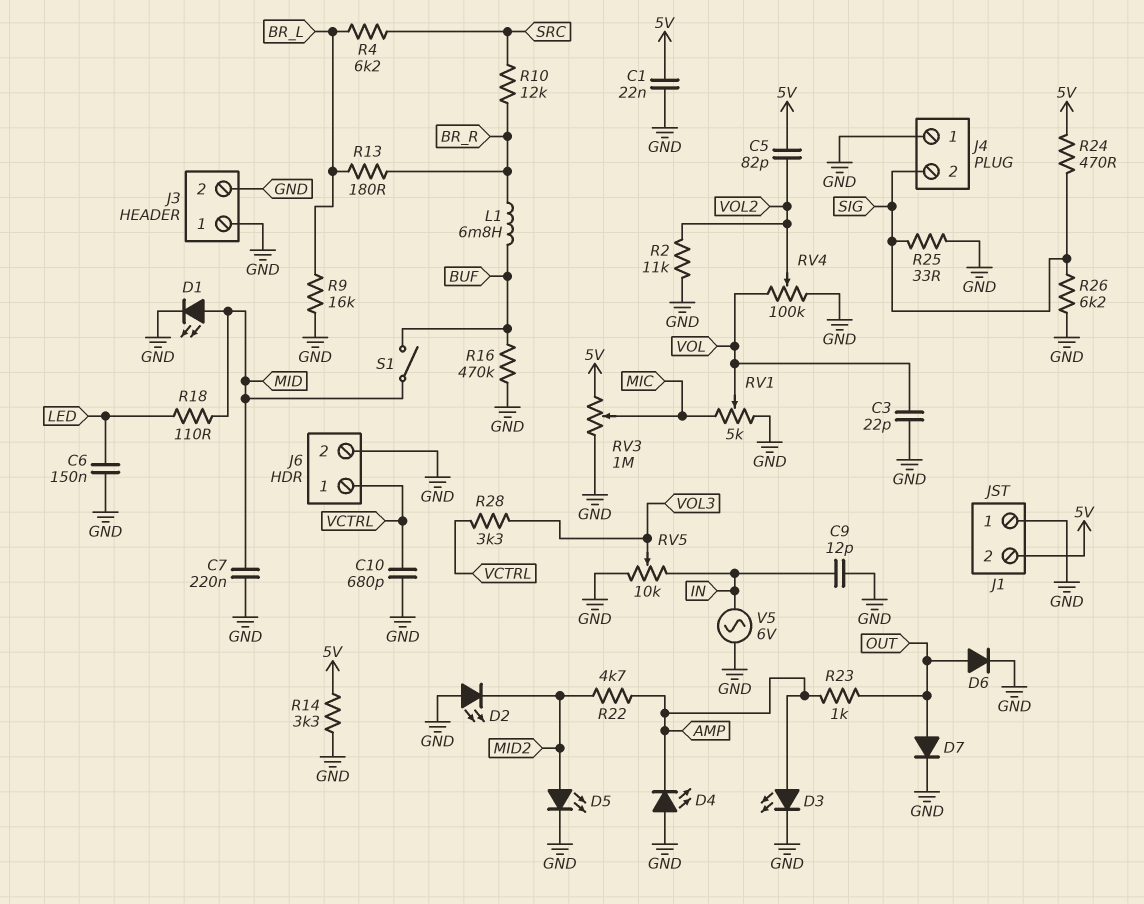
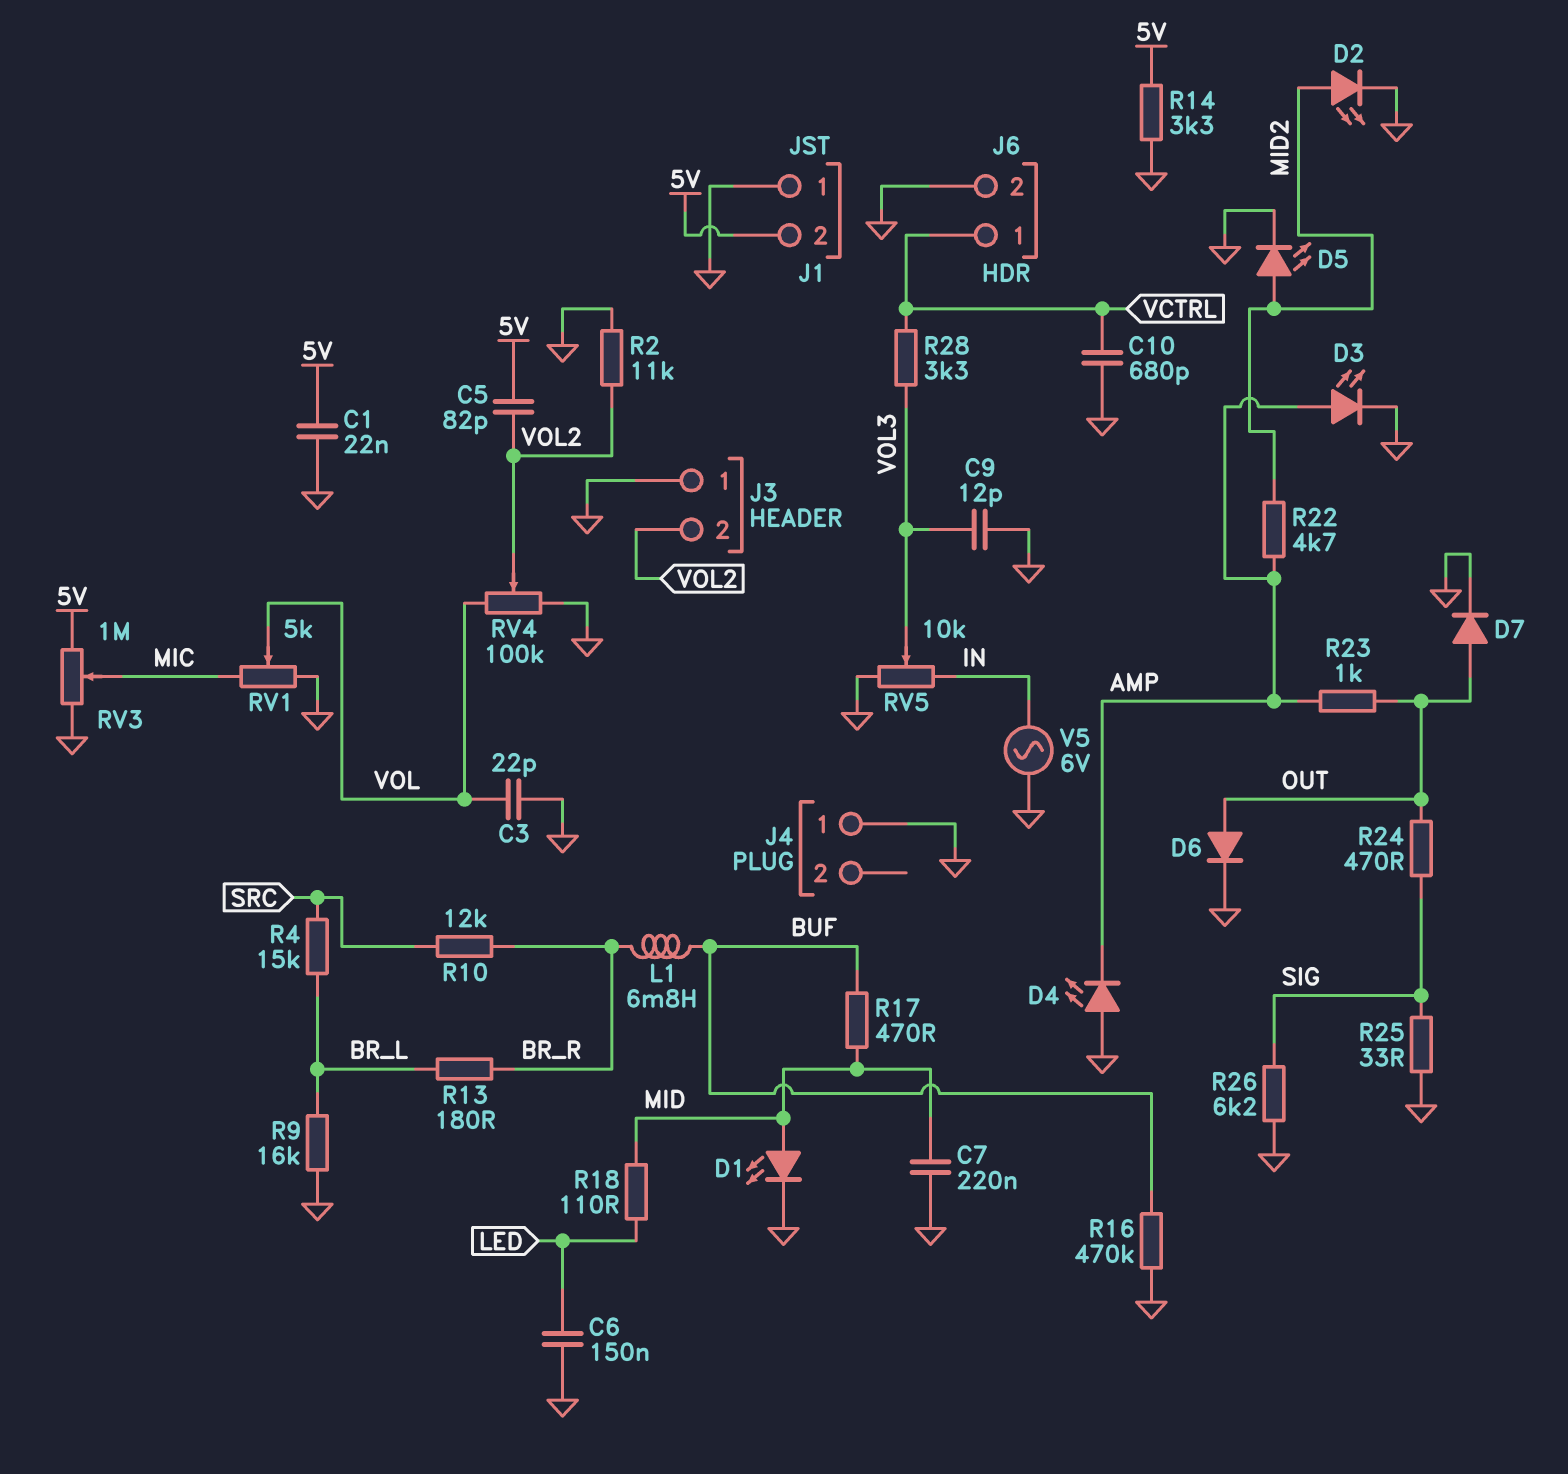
C9: 12pF (GND, IN) -> 12pF (GND, VOL3)
D2: LED (A GND, K MID2) -> LED (A MID2, K GND)
J3 pin 2: GND -> VOL2
J4 pin 2: SIG -> none
R4: 6.2k (BR_L, SRC) -> 15k (BR_L, SRC)
R17: none -> 470 (BUF, MID)
R24: 470 (5V, SIG) -> 470 (OUT, SIG)
S1: switch (BUF, MID) -> none

